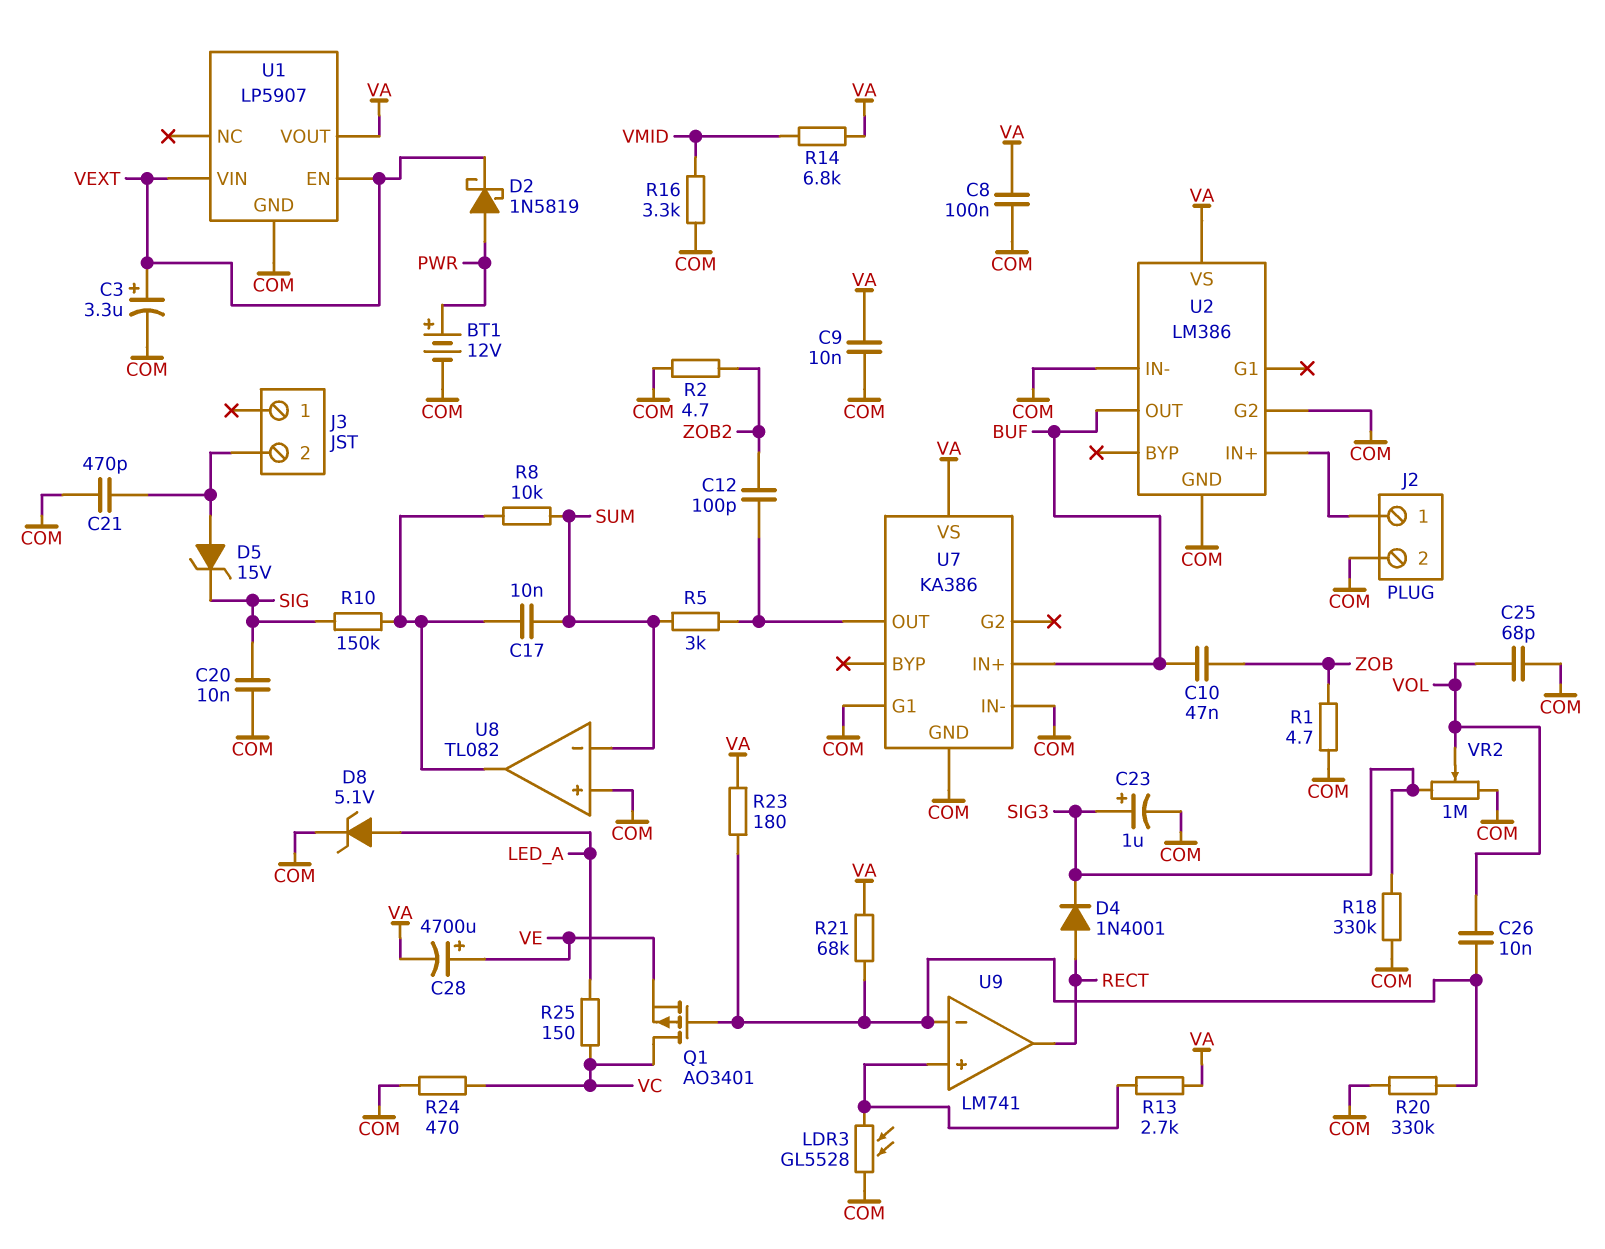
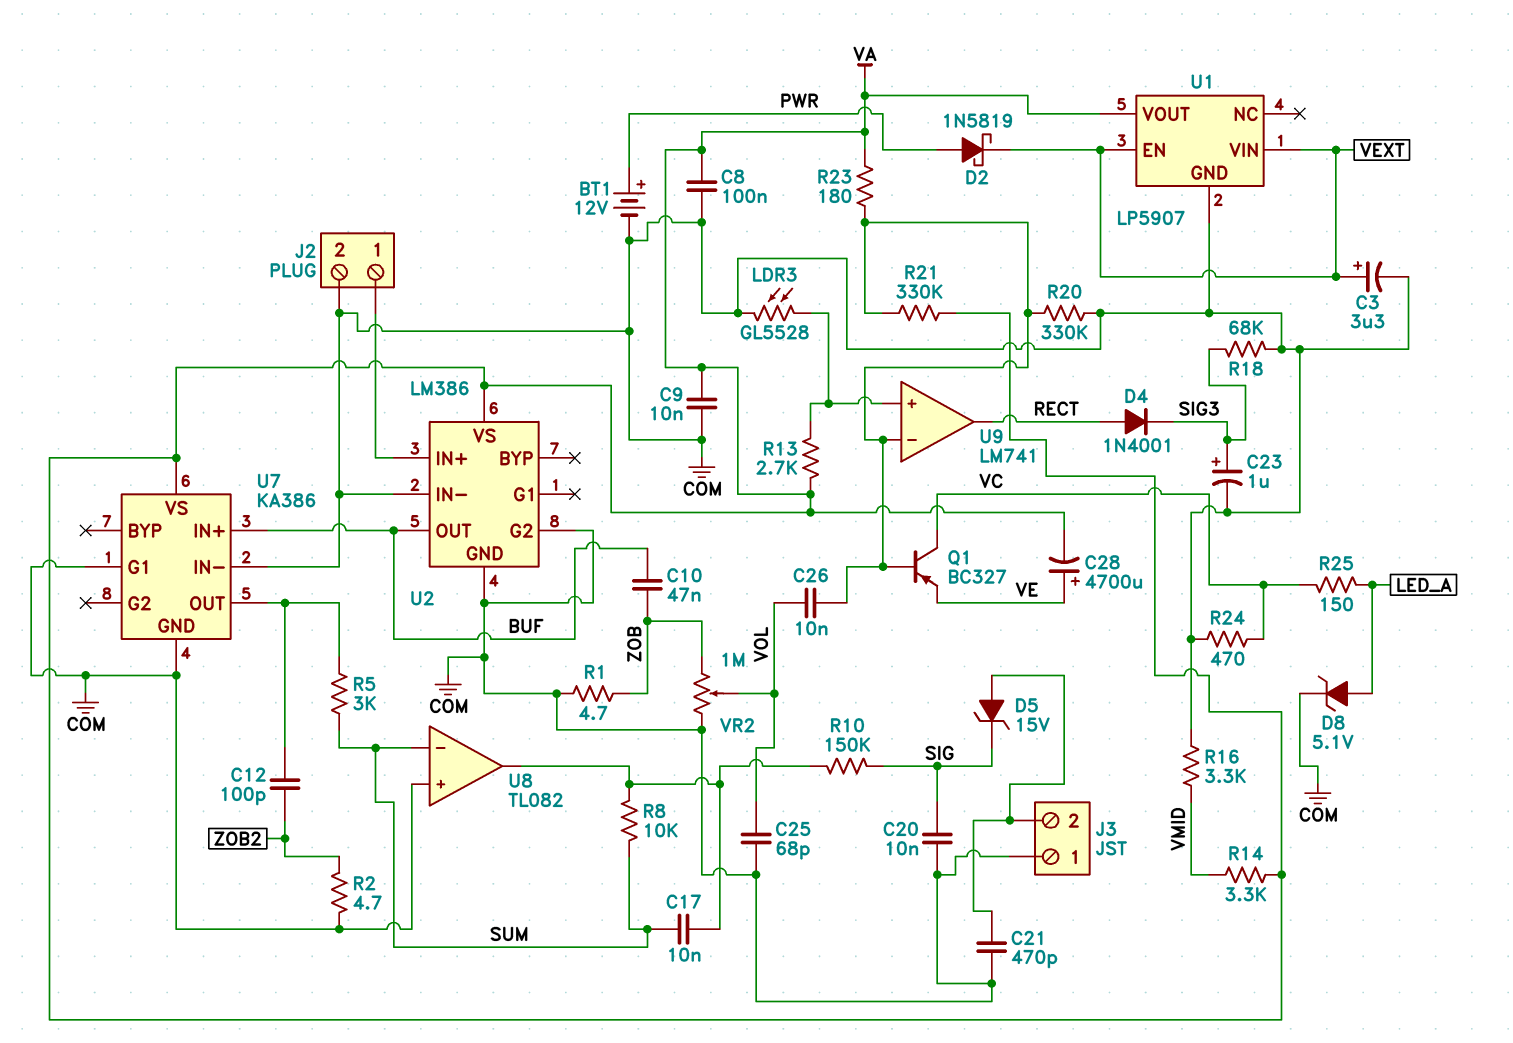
J3 pin 1: none -> COM
Q1: PMOS AO3401 (G U9/in-, D VC, S VE) -> PNP BC327 (B U9/in-, C VC, E VE)
R14: 6.8k (VA, VMID) -> 3.3k (VA, VMID)
R18: 330k (COM, SIG3) -> 68k (COM, SIG3)
R21: 68k (U9/in-, VA) -> 330k (U9/in-, VA)
VR2: 1M (COM, SIG3, wiper VOL) -> 1M (COM, ZOB, wiper VOL)

